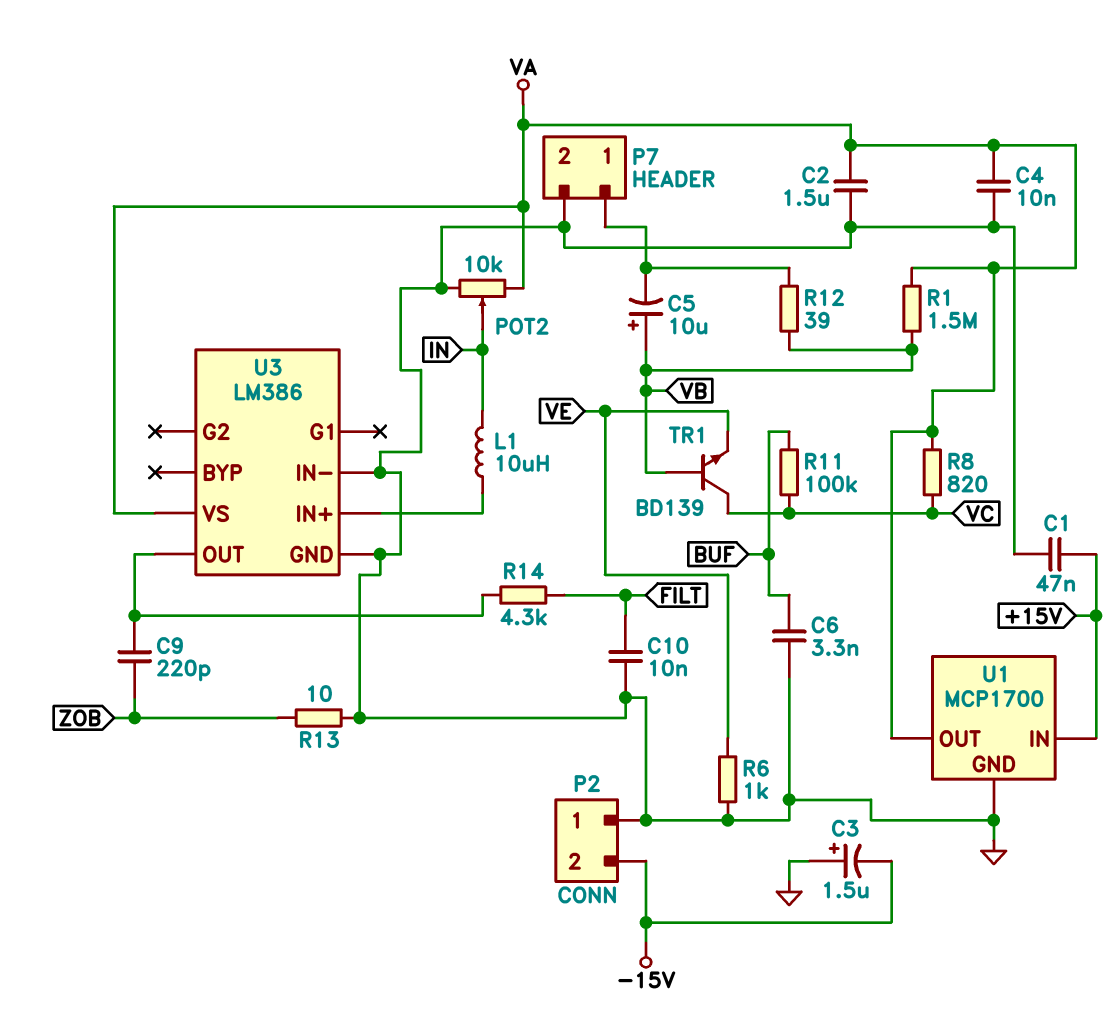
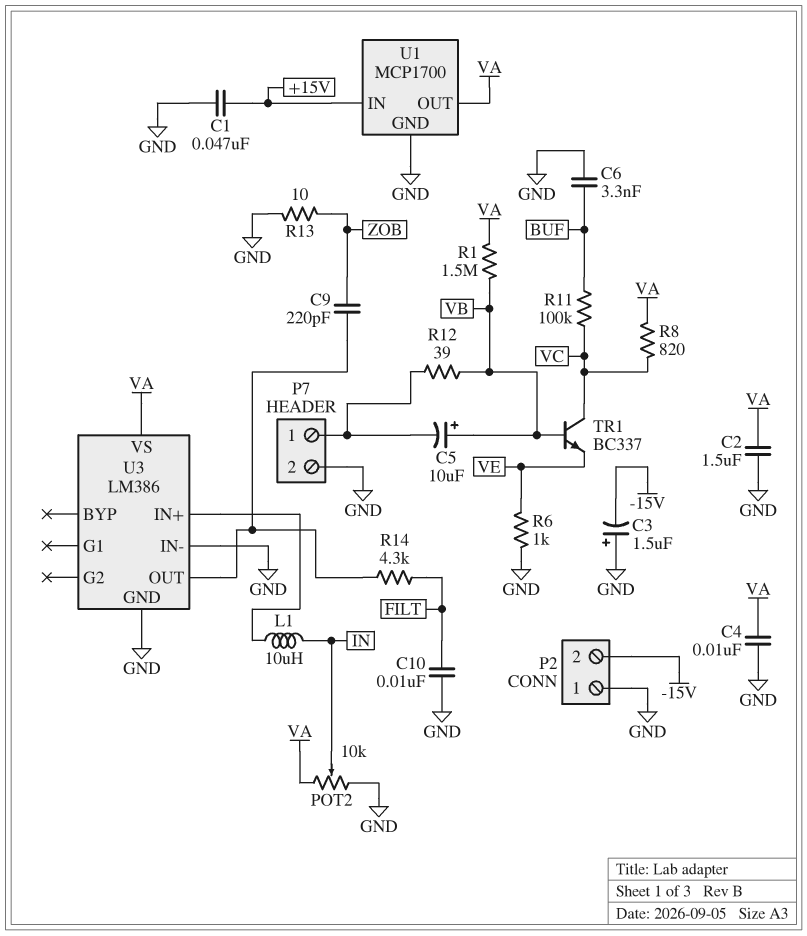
TR1: NPN BD139 (B VB, C VC, E VE) -> NPN BC337 (B VB, C VC, E VE)

